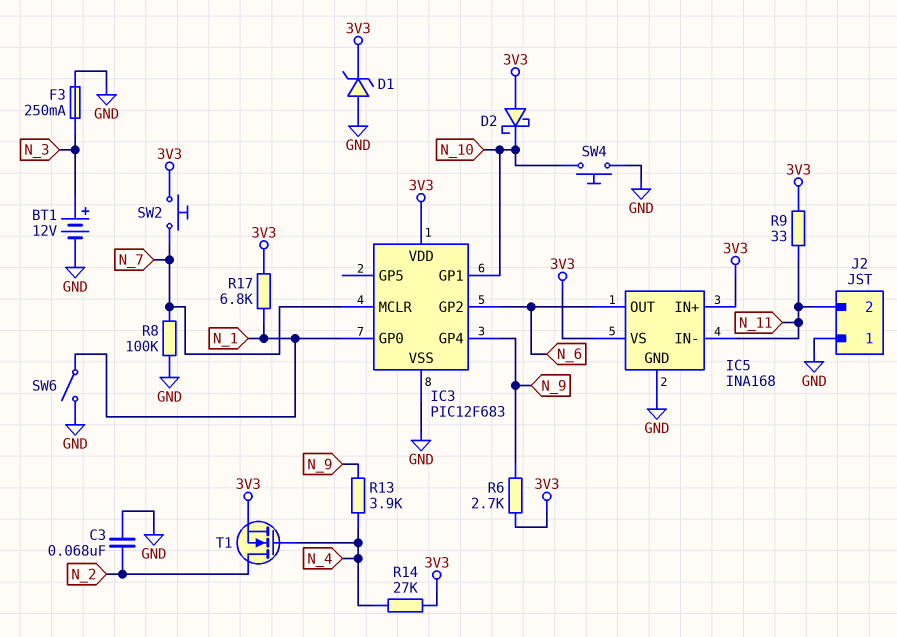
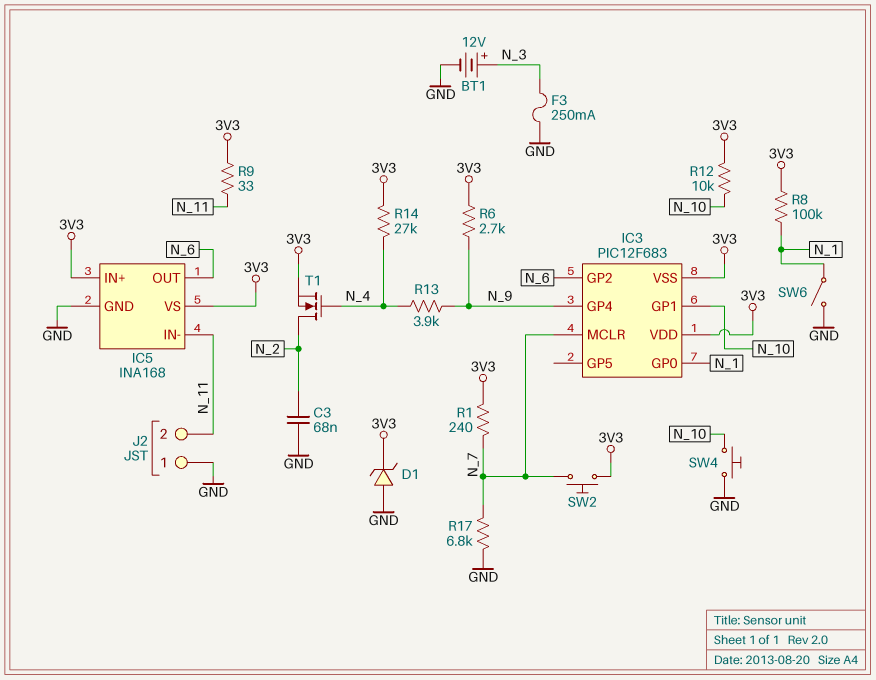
D2: schottky (A 3V3, K N_10) -> none
IC3 pin VSS: GND -> 3V3
R1: none -> 240 (3V3, N_7)
R8: 100k (GND, N_7) -> 100k (3V3, N_1)
R12: none -> 10k (3V3, N_10)
R17: 6.8k (3V3, N_1) -> 6.8k (GND, N_7)

